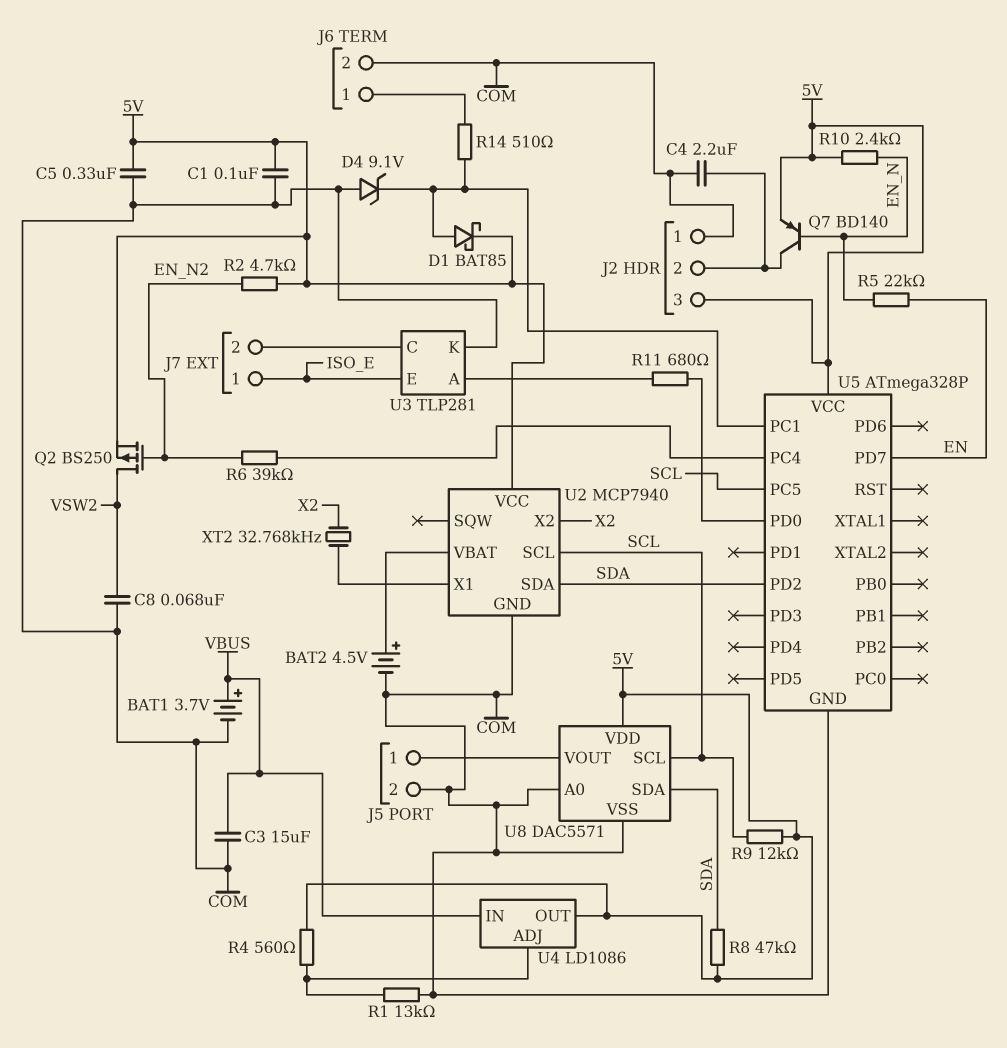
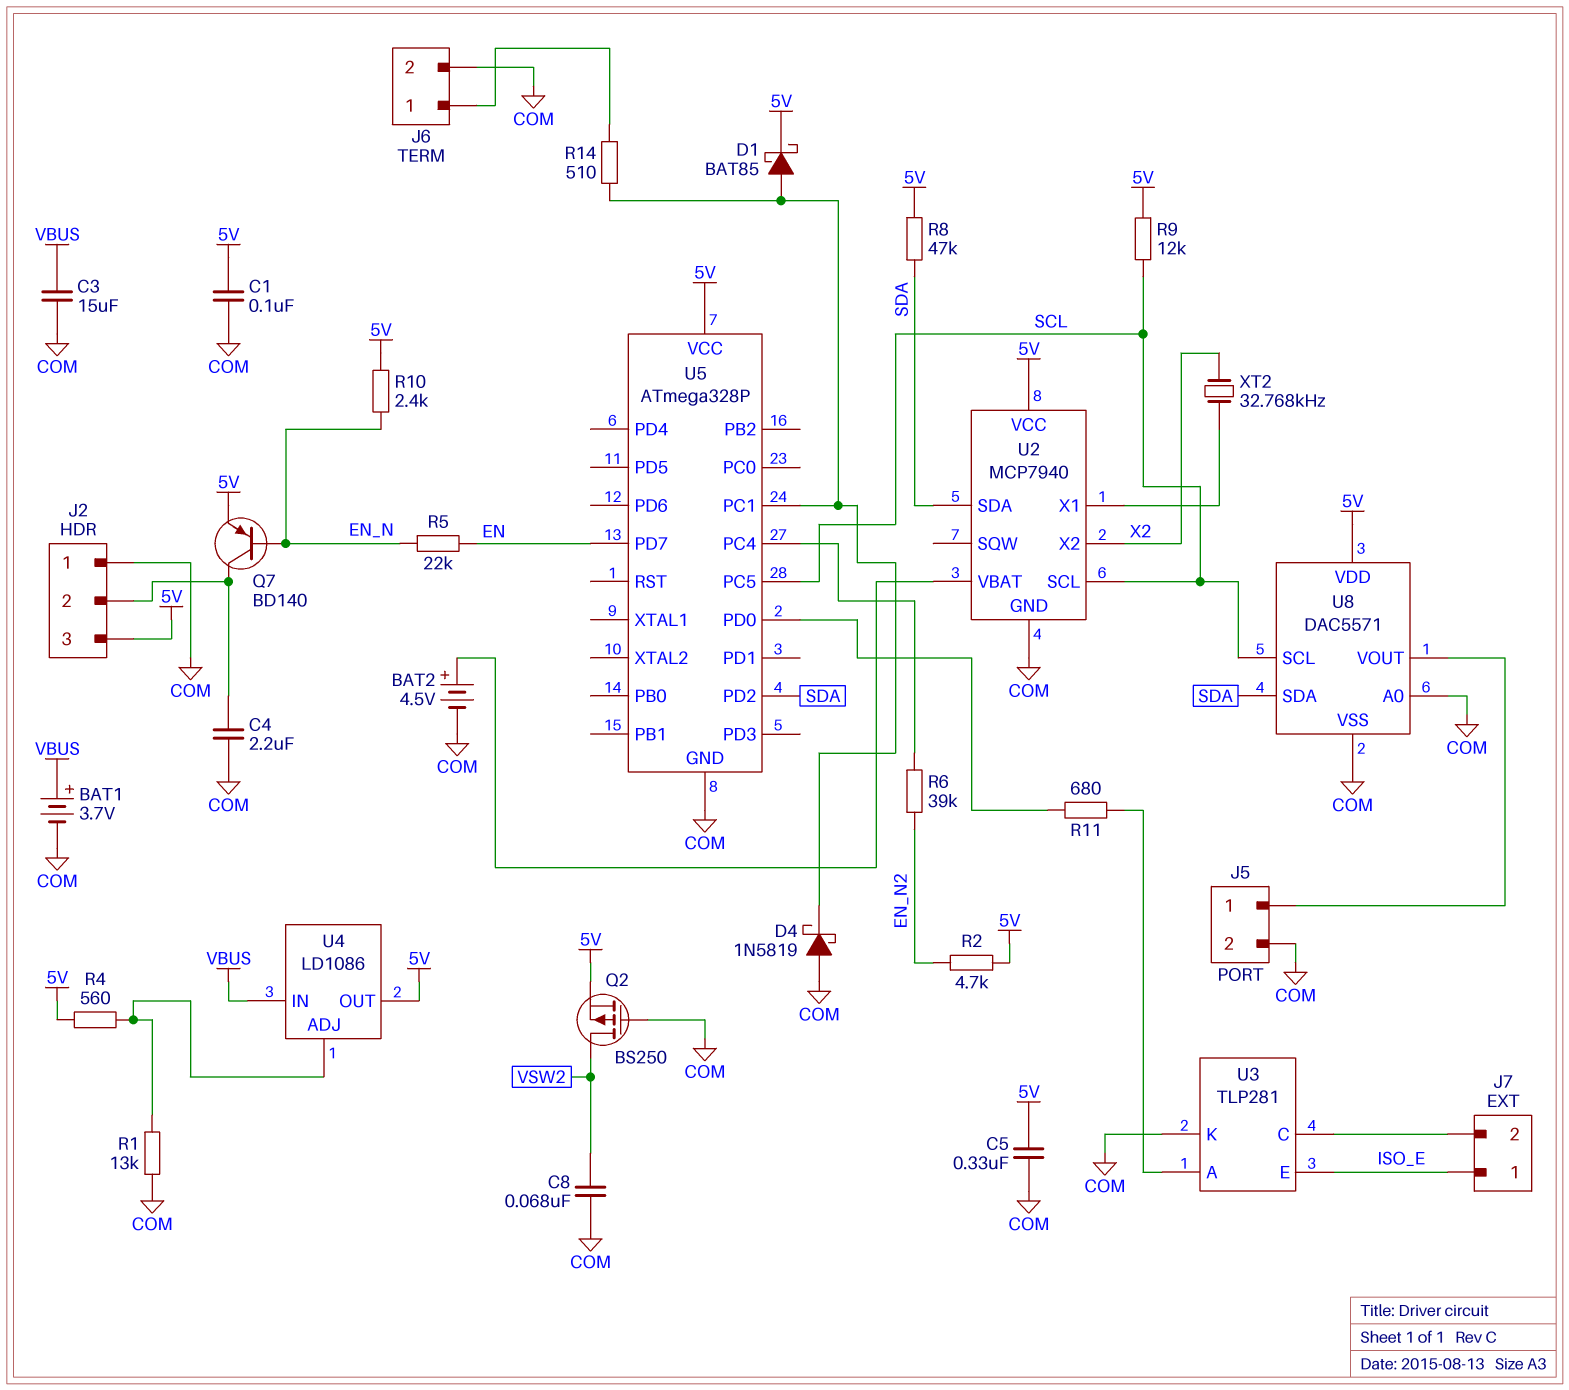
D4: zener 9.1V (A COM, K U5/PC1) -> schottky 1N5819 (A COM, K U5/PC1)
Q2: PMOS BS250 (G EN_N2, D VSW2, S 5V) -> PMOS BS250 (G COM, D VSW2, S 5V)

